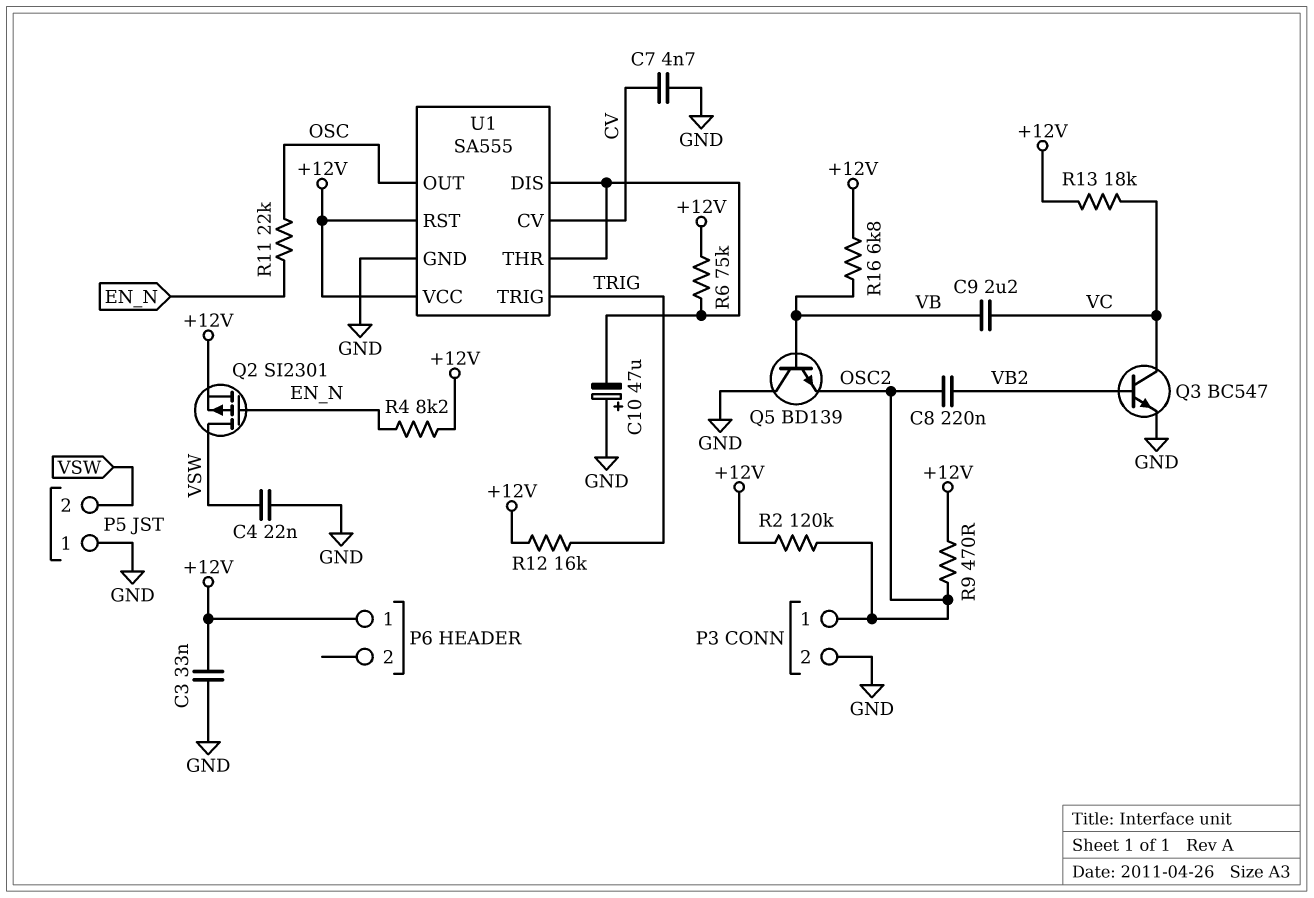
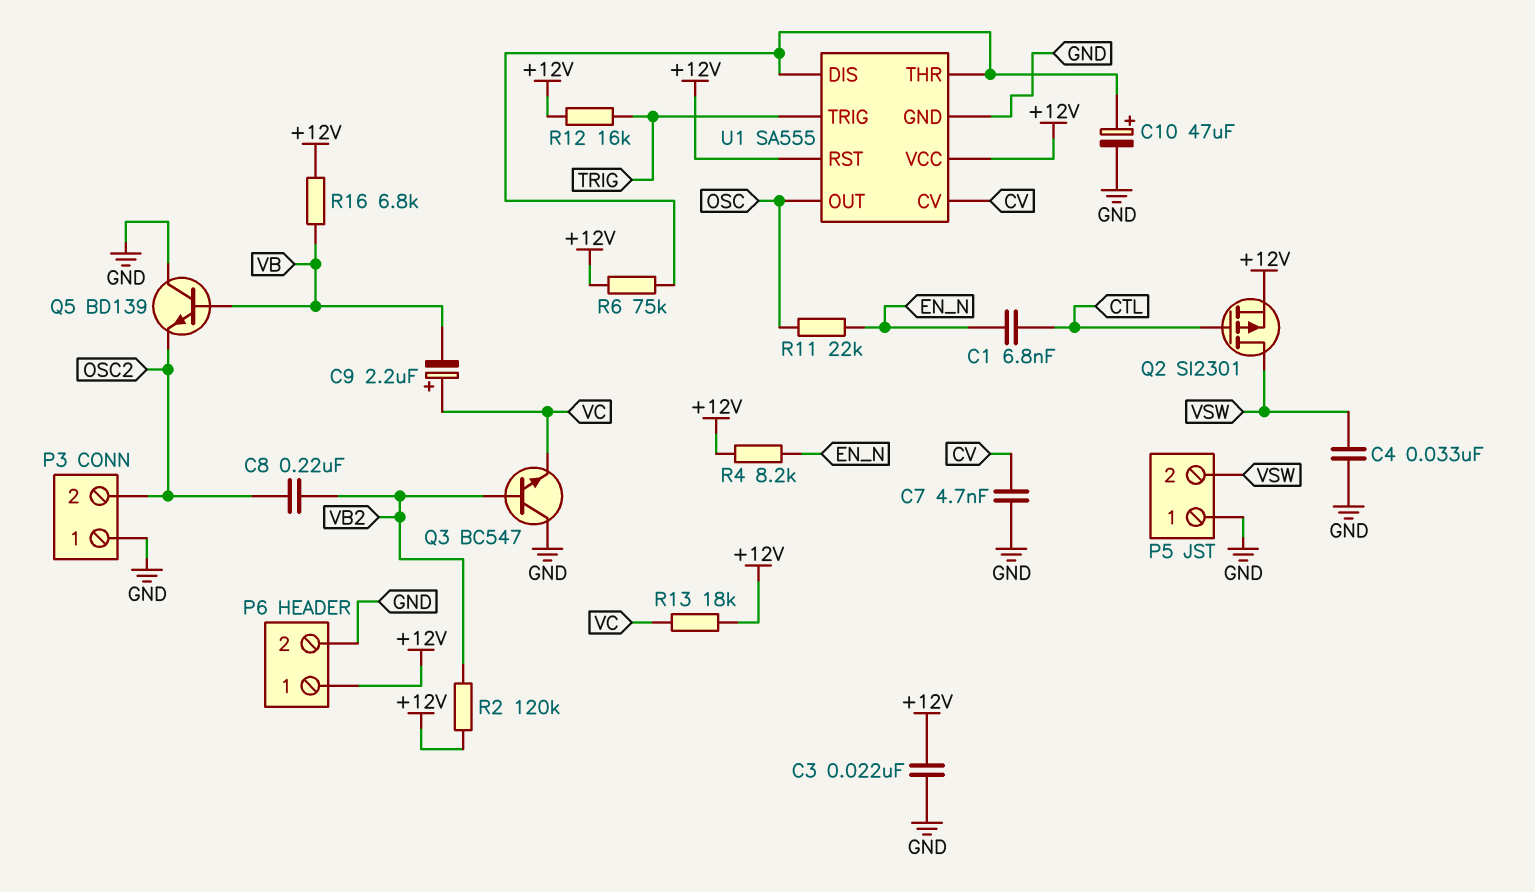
C1: none -> 6.8nF (CTL, EN_N)
C3: 33nF (+12V, GND) -> 22nF (+12V, GND)
C4: 22nF (GND, VSW) -> 33nF (GND, VSW)
C9: 2.2uF (VB, VC) -> 2.2uF (plus VC, minus VB)
C10: 47uF (plus GND, minus U1/DIS) -> 47uF (plus U1/DIS, minus GND)
P3 pin 1: OSC2 -> GND
P3 pin 2: GND -> OSC2
P6 pin 2: none -> GND
Q2: PMOS SI2301 (G EN_N, D VSW, S +12V) -> PMOS SI2301 (G CTL, D VSW, S +12V)
Q3: NPN BC547 (B VB2, C VC, E GND) -> NPN BC547 (B VB2, C GND, E VC)
R2: 120k (+12V, OSC2) -> 120k (+12V, VB2)
R9: 470 (+12V, OSC2) -> none

